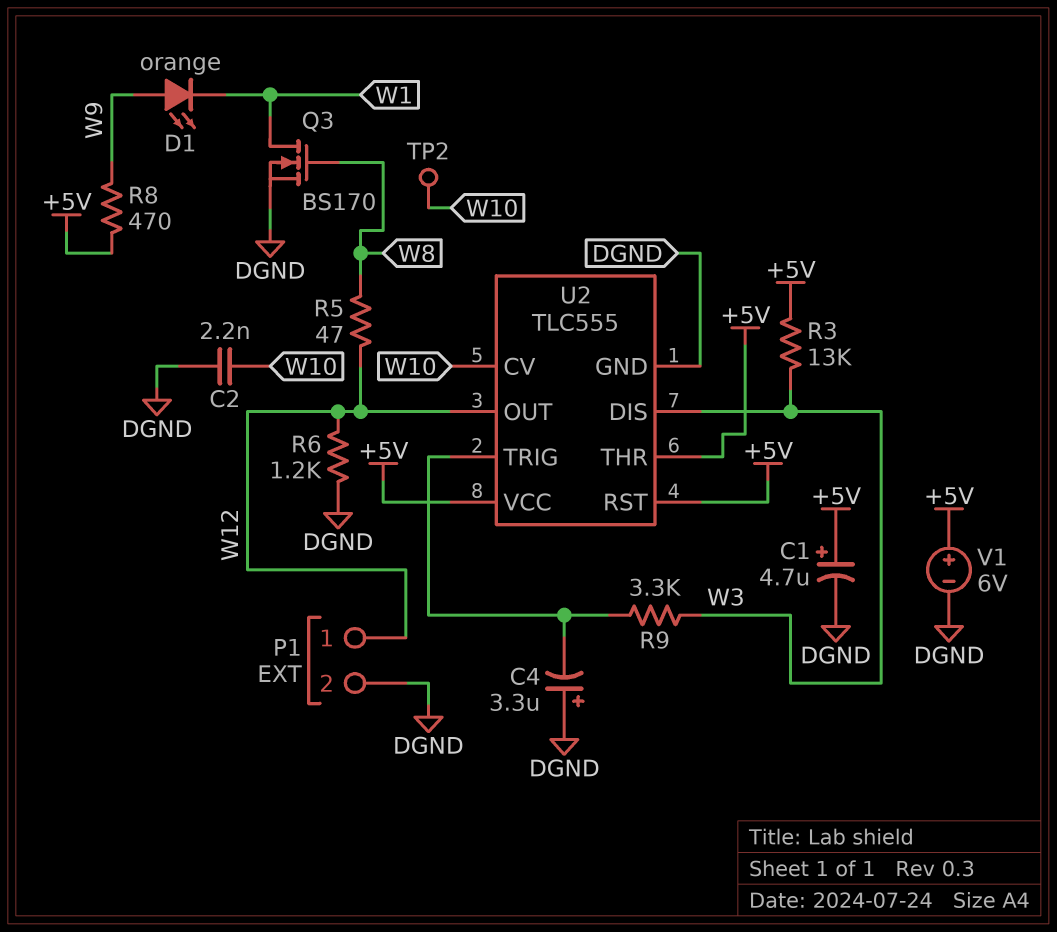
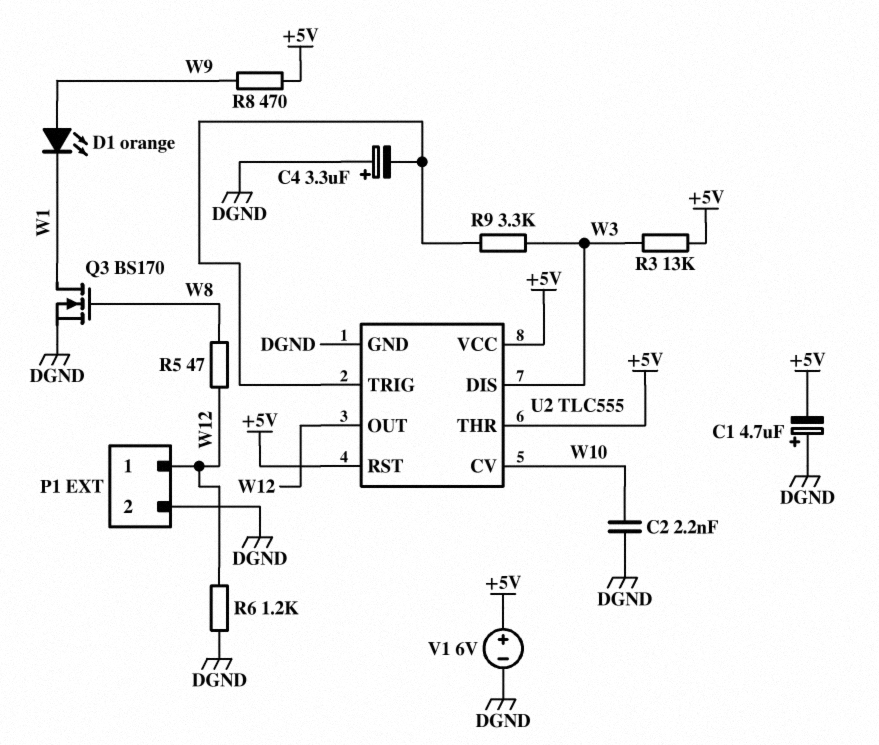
C1: 4.7uF (plus +5V, minus DGND) -> 4.7uF (plus DGND, minus +5V)
TP2: test point (W10) -> none

